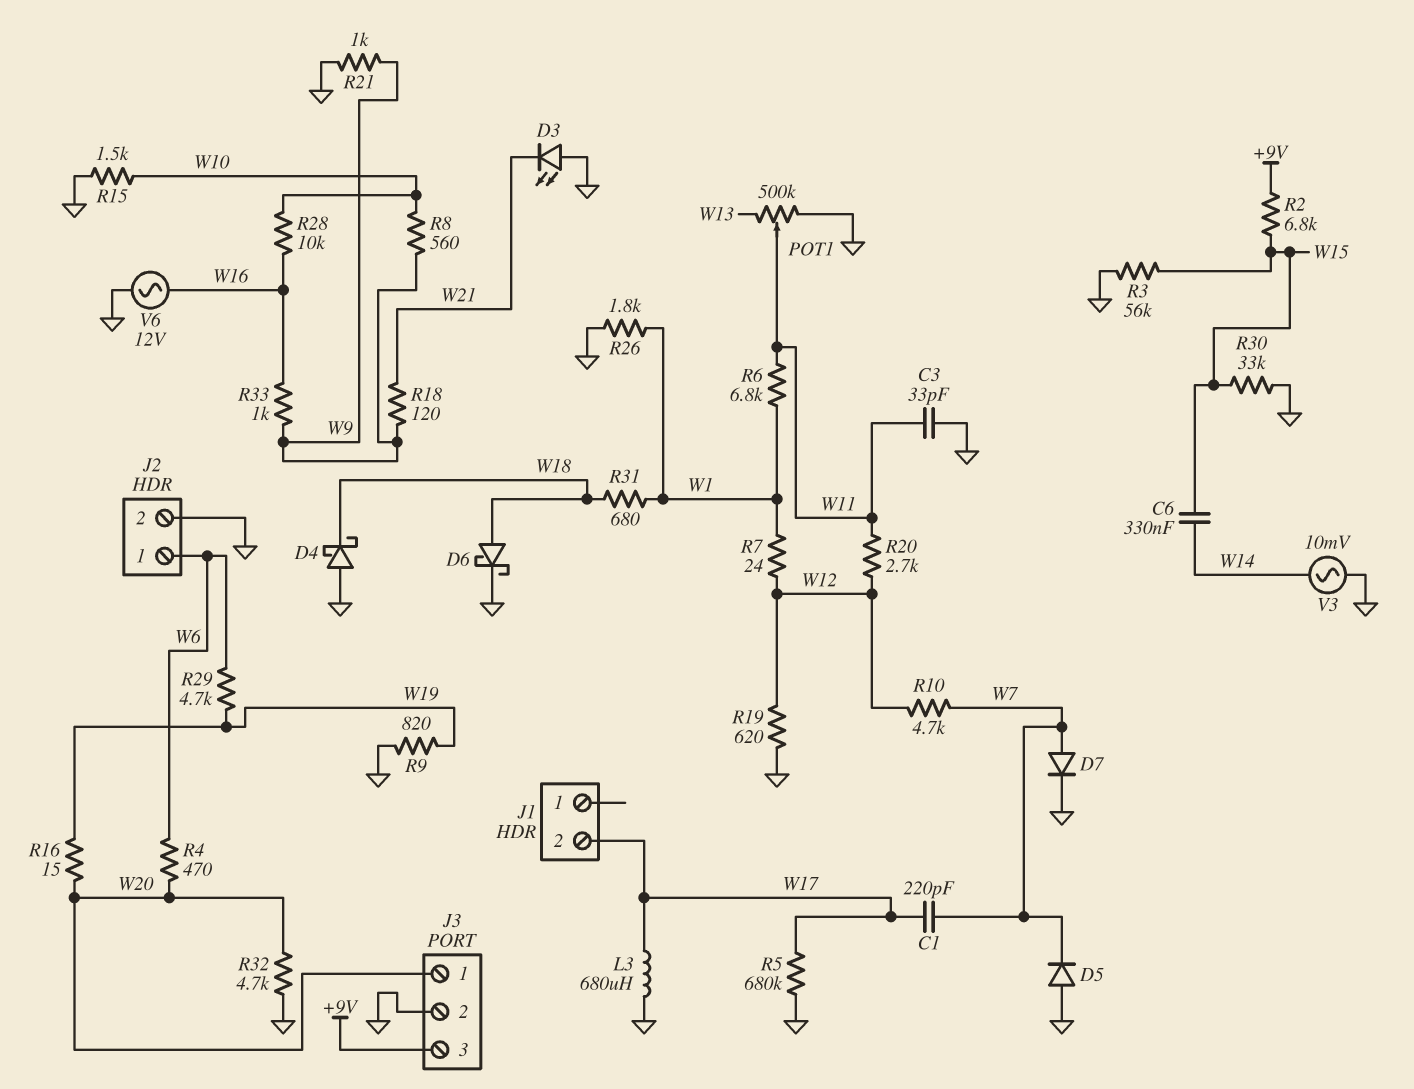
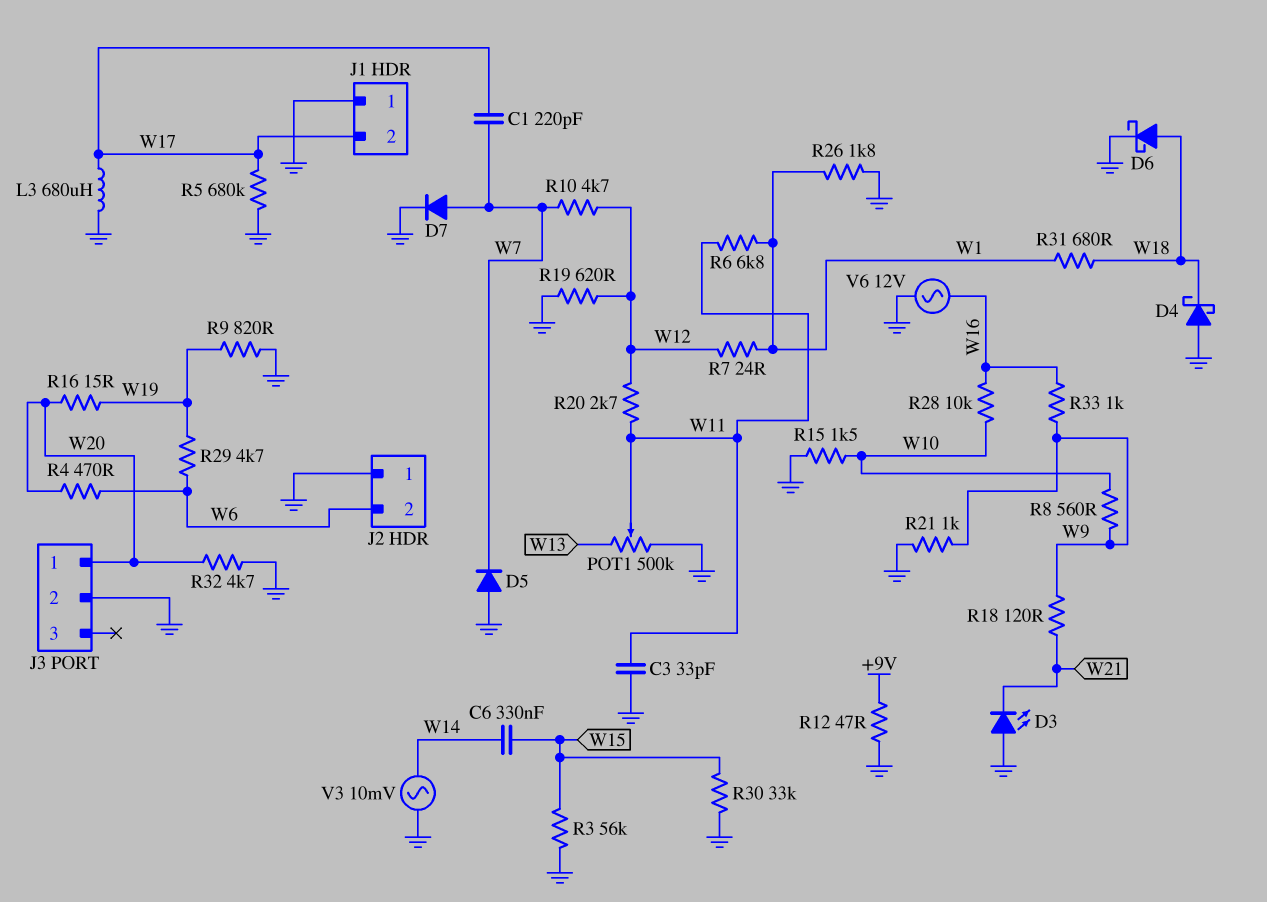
J1 pin 1: none -> GND
J2 pin 1: W6 -> GND
J2 pin 2: GND -> W6
J3 pin 3: +9V -> none
R2: 6.8k (+9V, W15) -> none
R12: none -> 47 (+9V, GND)

